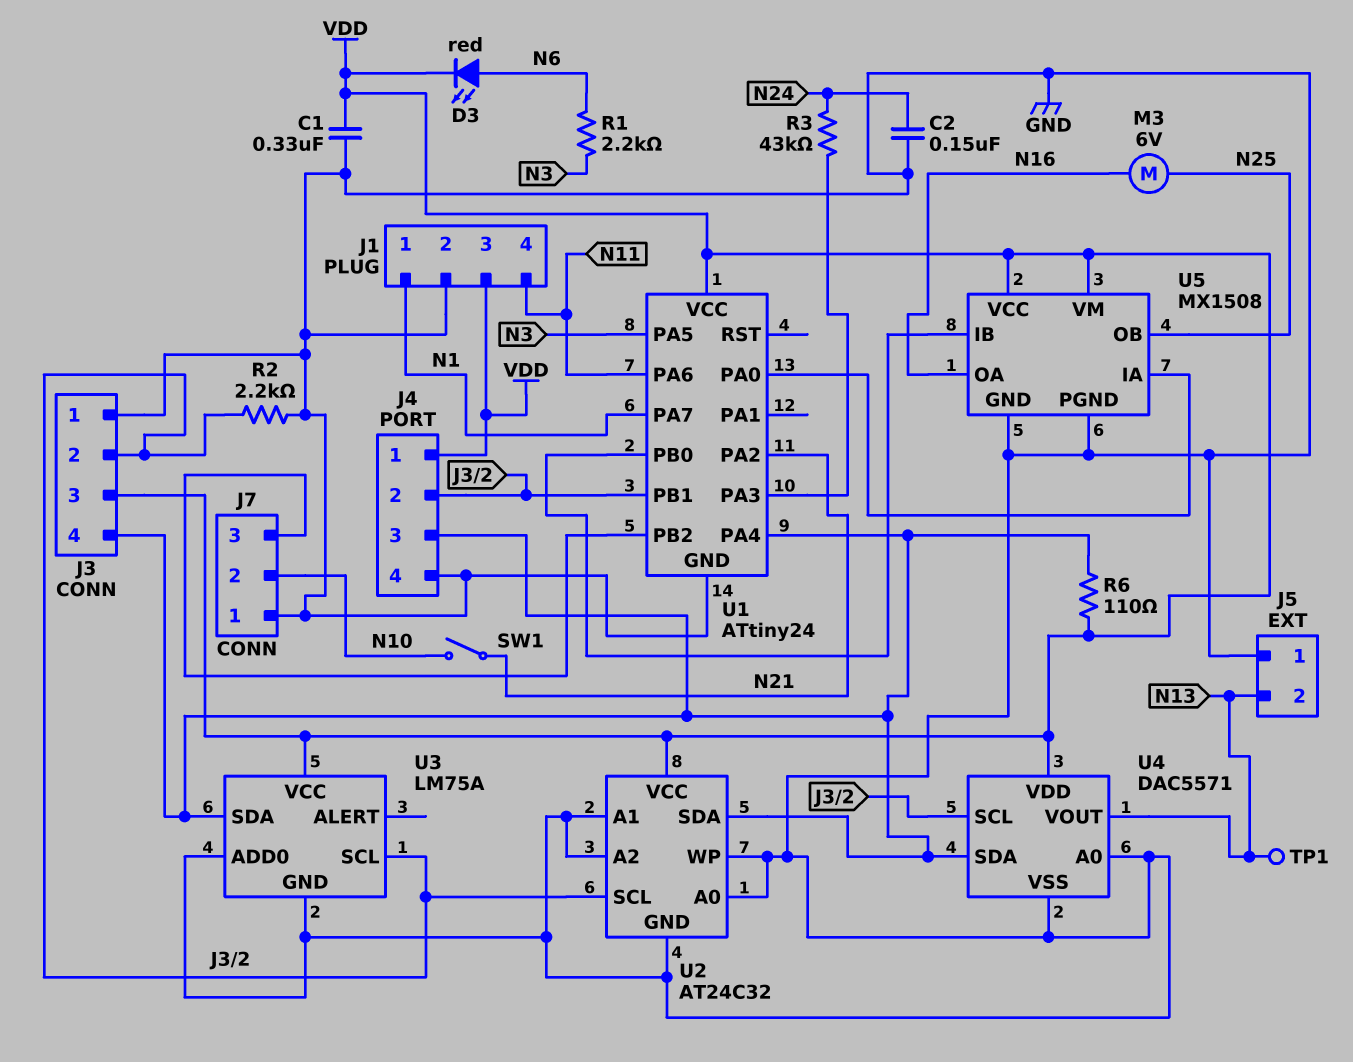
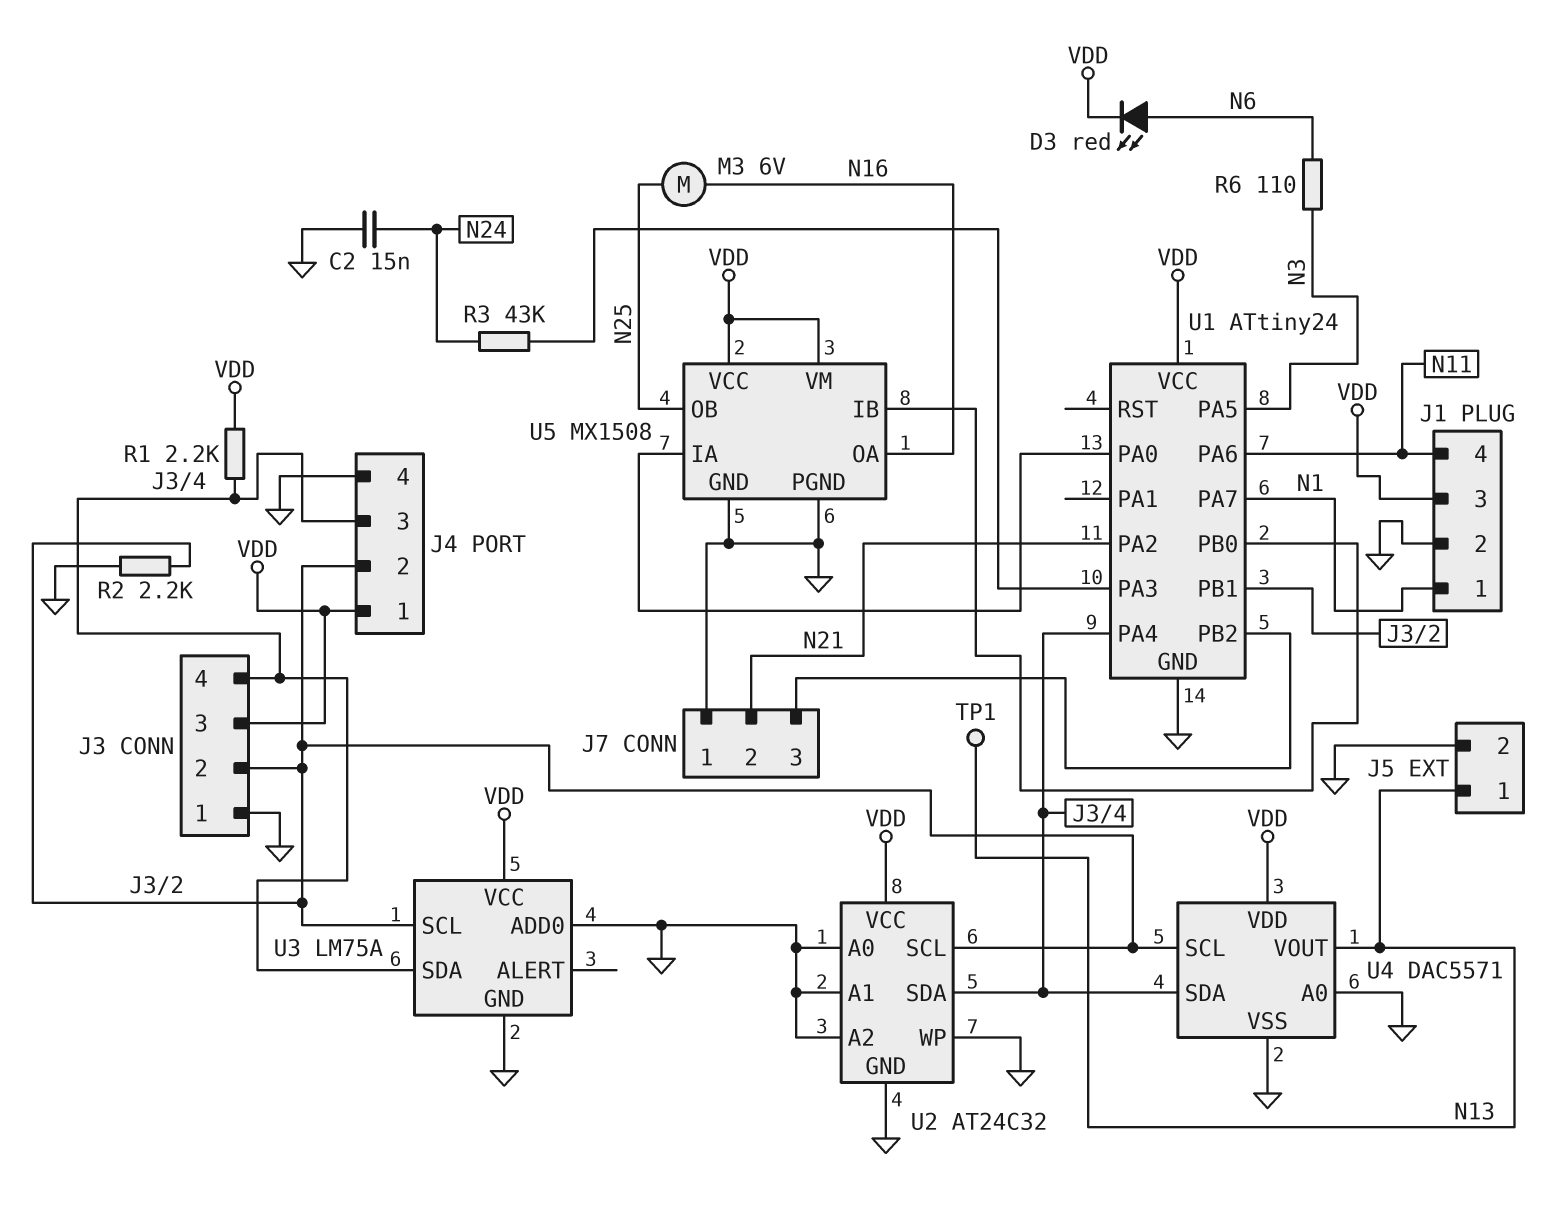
C1: 330nF (GND, VDD) -> none
C2: 150nF (GND, N24) -> 15nF (GND, N24)
J5 pin 1: GND -> N13
J5 pin 2: N13 -> GND
J7 pin 2: N10 -> N21
R1: 2.2k (N3, N6) -> 2.2k (J3/4, VDD)
R6: 110 (J3/4, VDD) -> 110 (N3, N6)
SW1: switch (N10, N21) -> none

